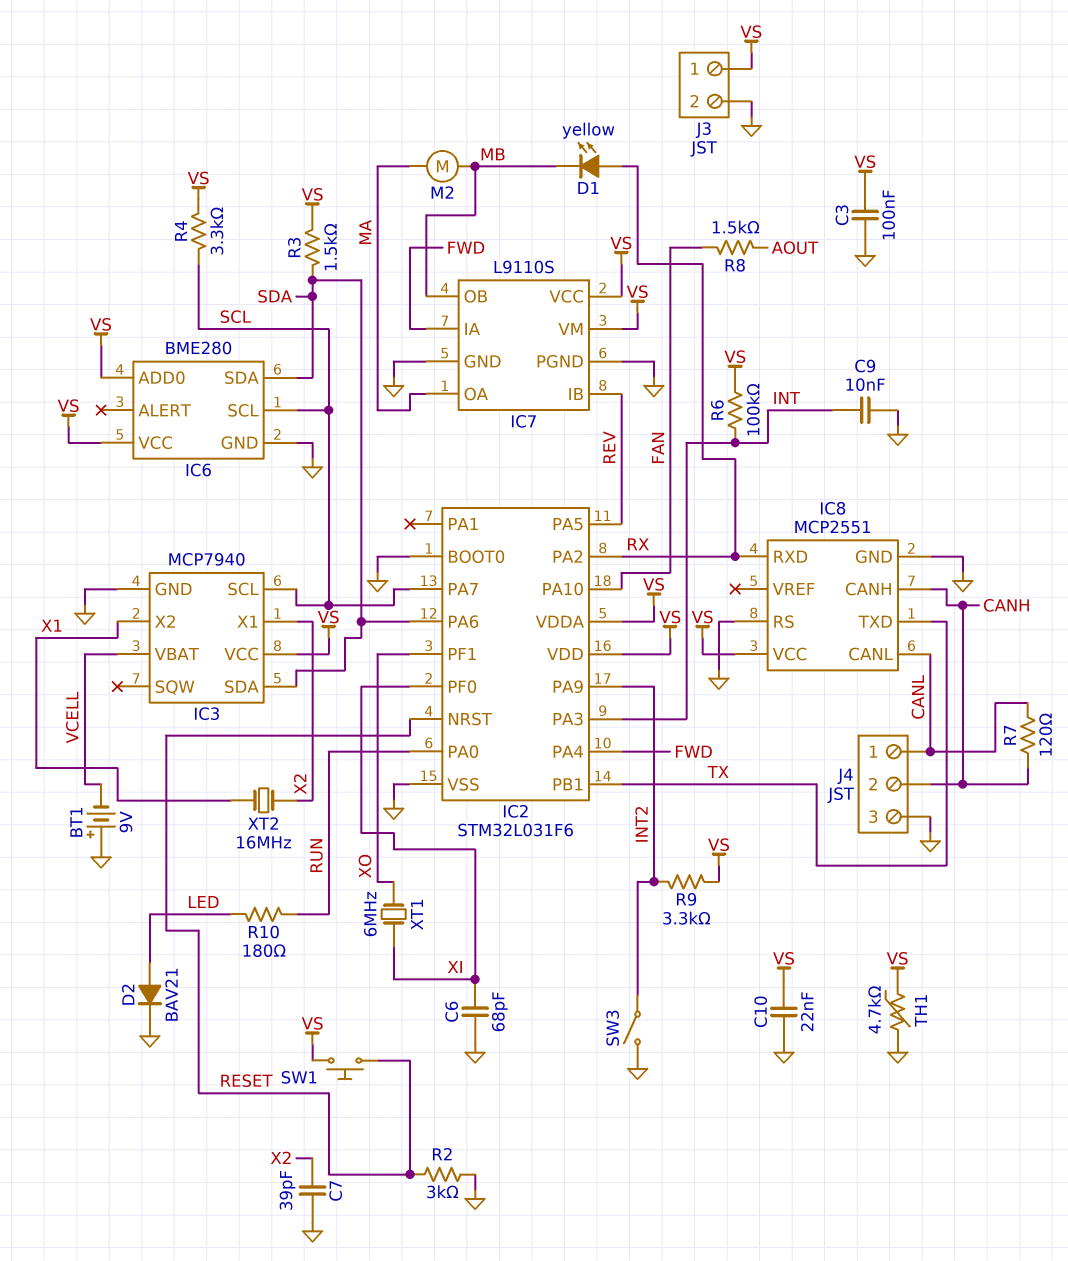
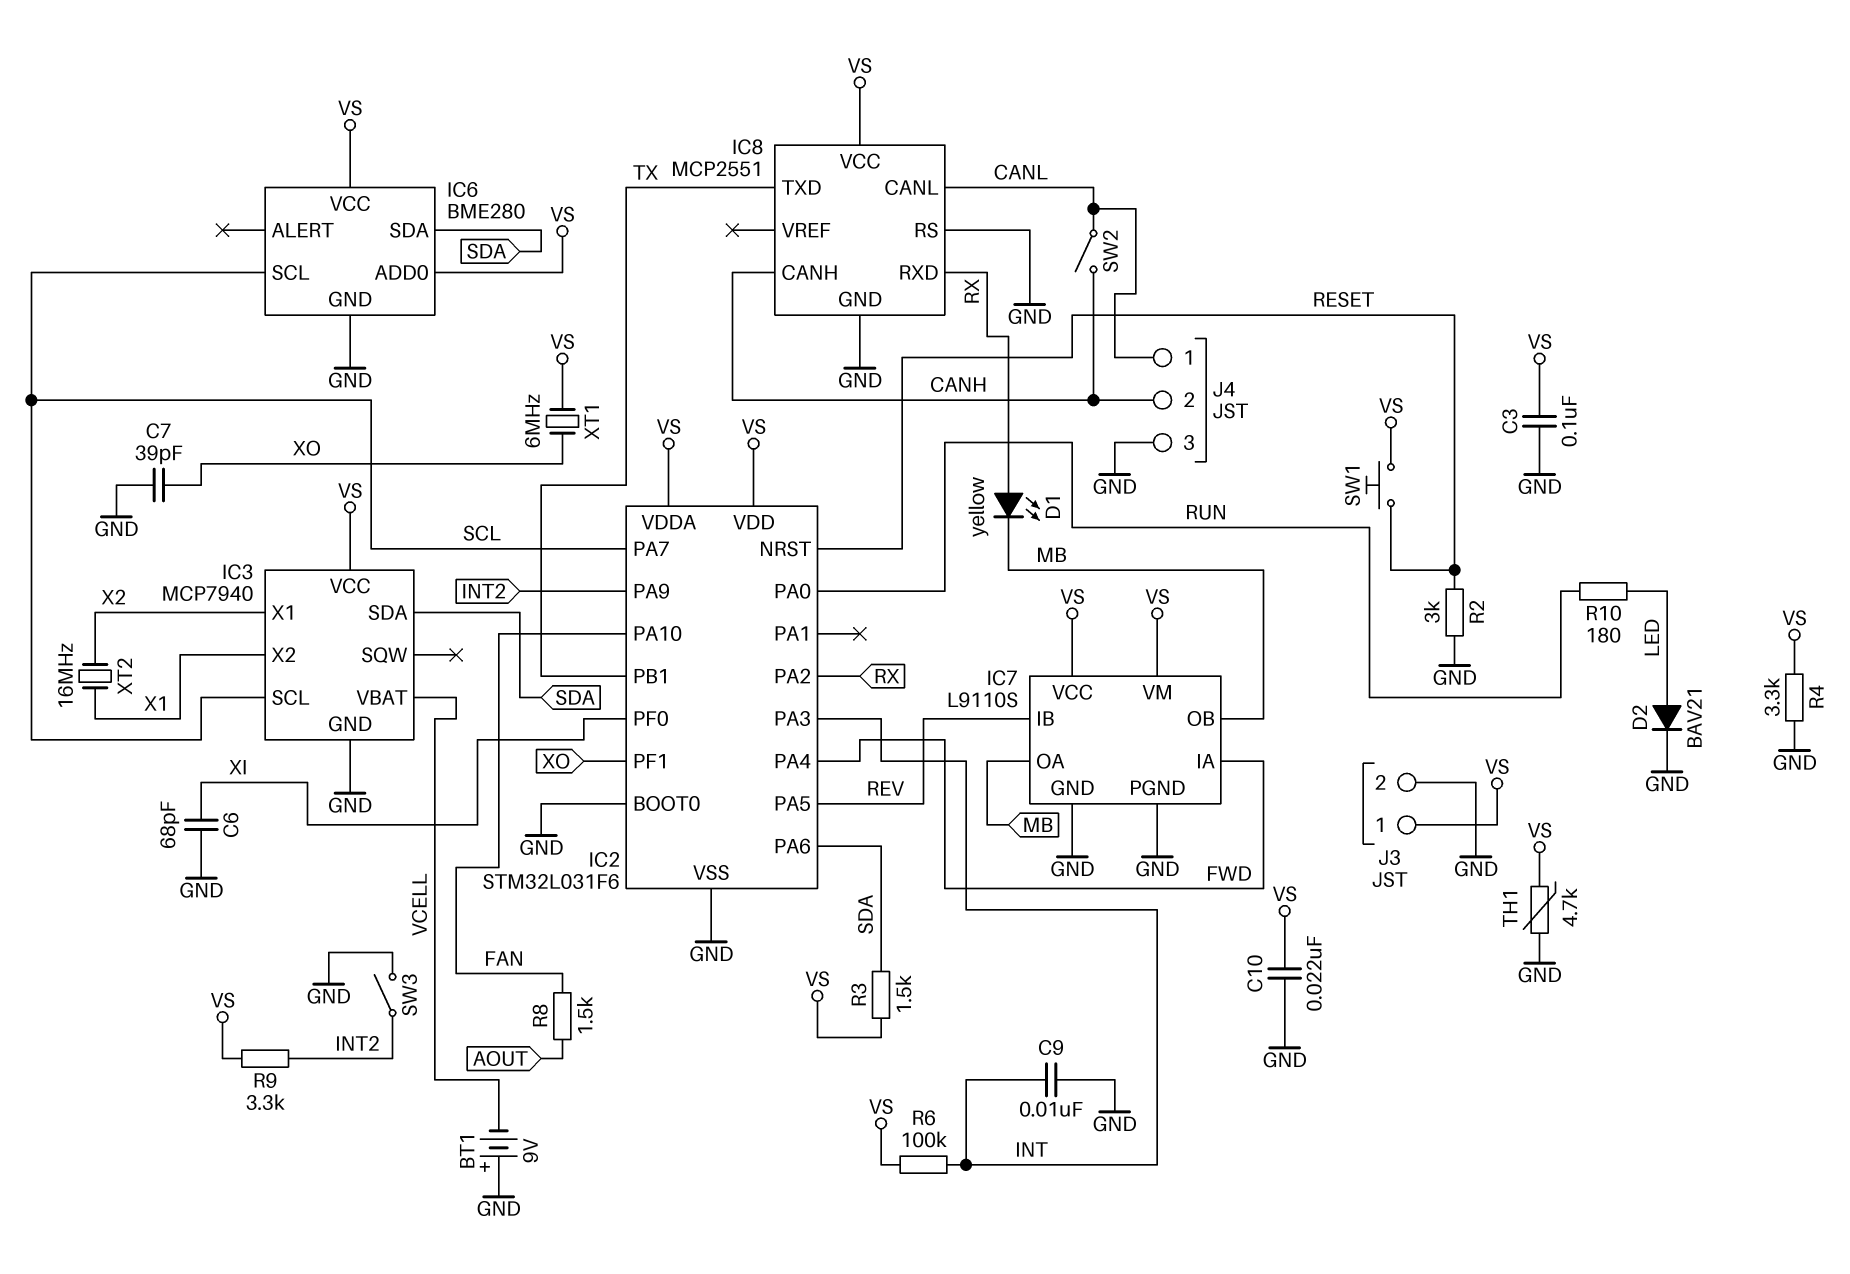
C7: 39pF (GND, X2) -> 39pF (GND, XO)
IC7 pin OA: MA -> MB
M2: motor (MA, MB) -> none
R4: 3.3k (SCL, VS) -> 3.3k (GND, VS)
R7: 120 (CANH, CANL) -> none
SW2: none -> switch (CANH, CANL)
XT1: 6MHz (XI, XO) -> 6MHz (VS, XO)

